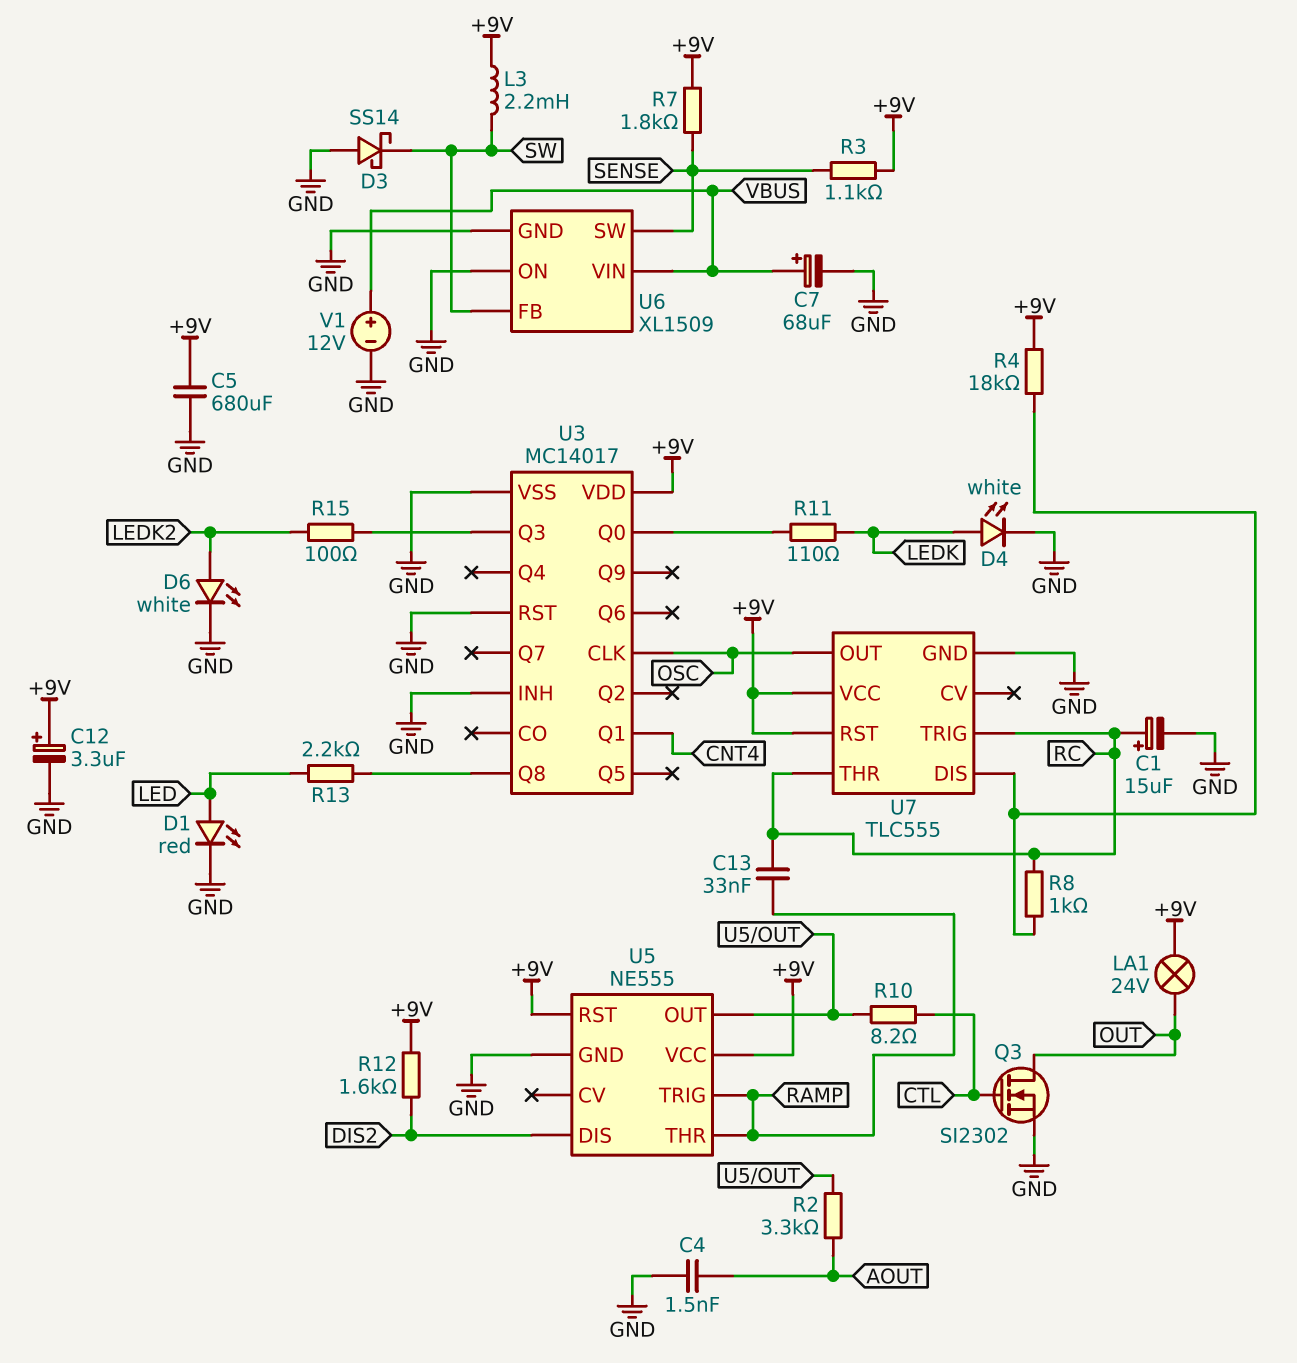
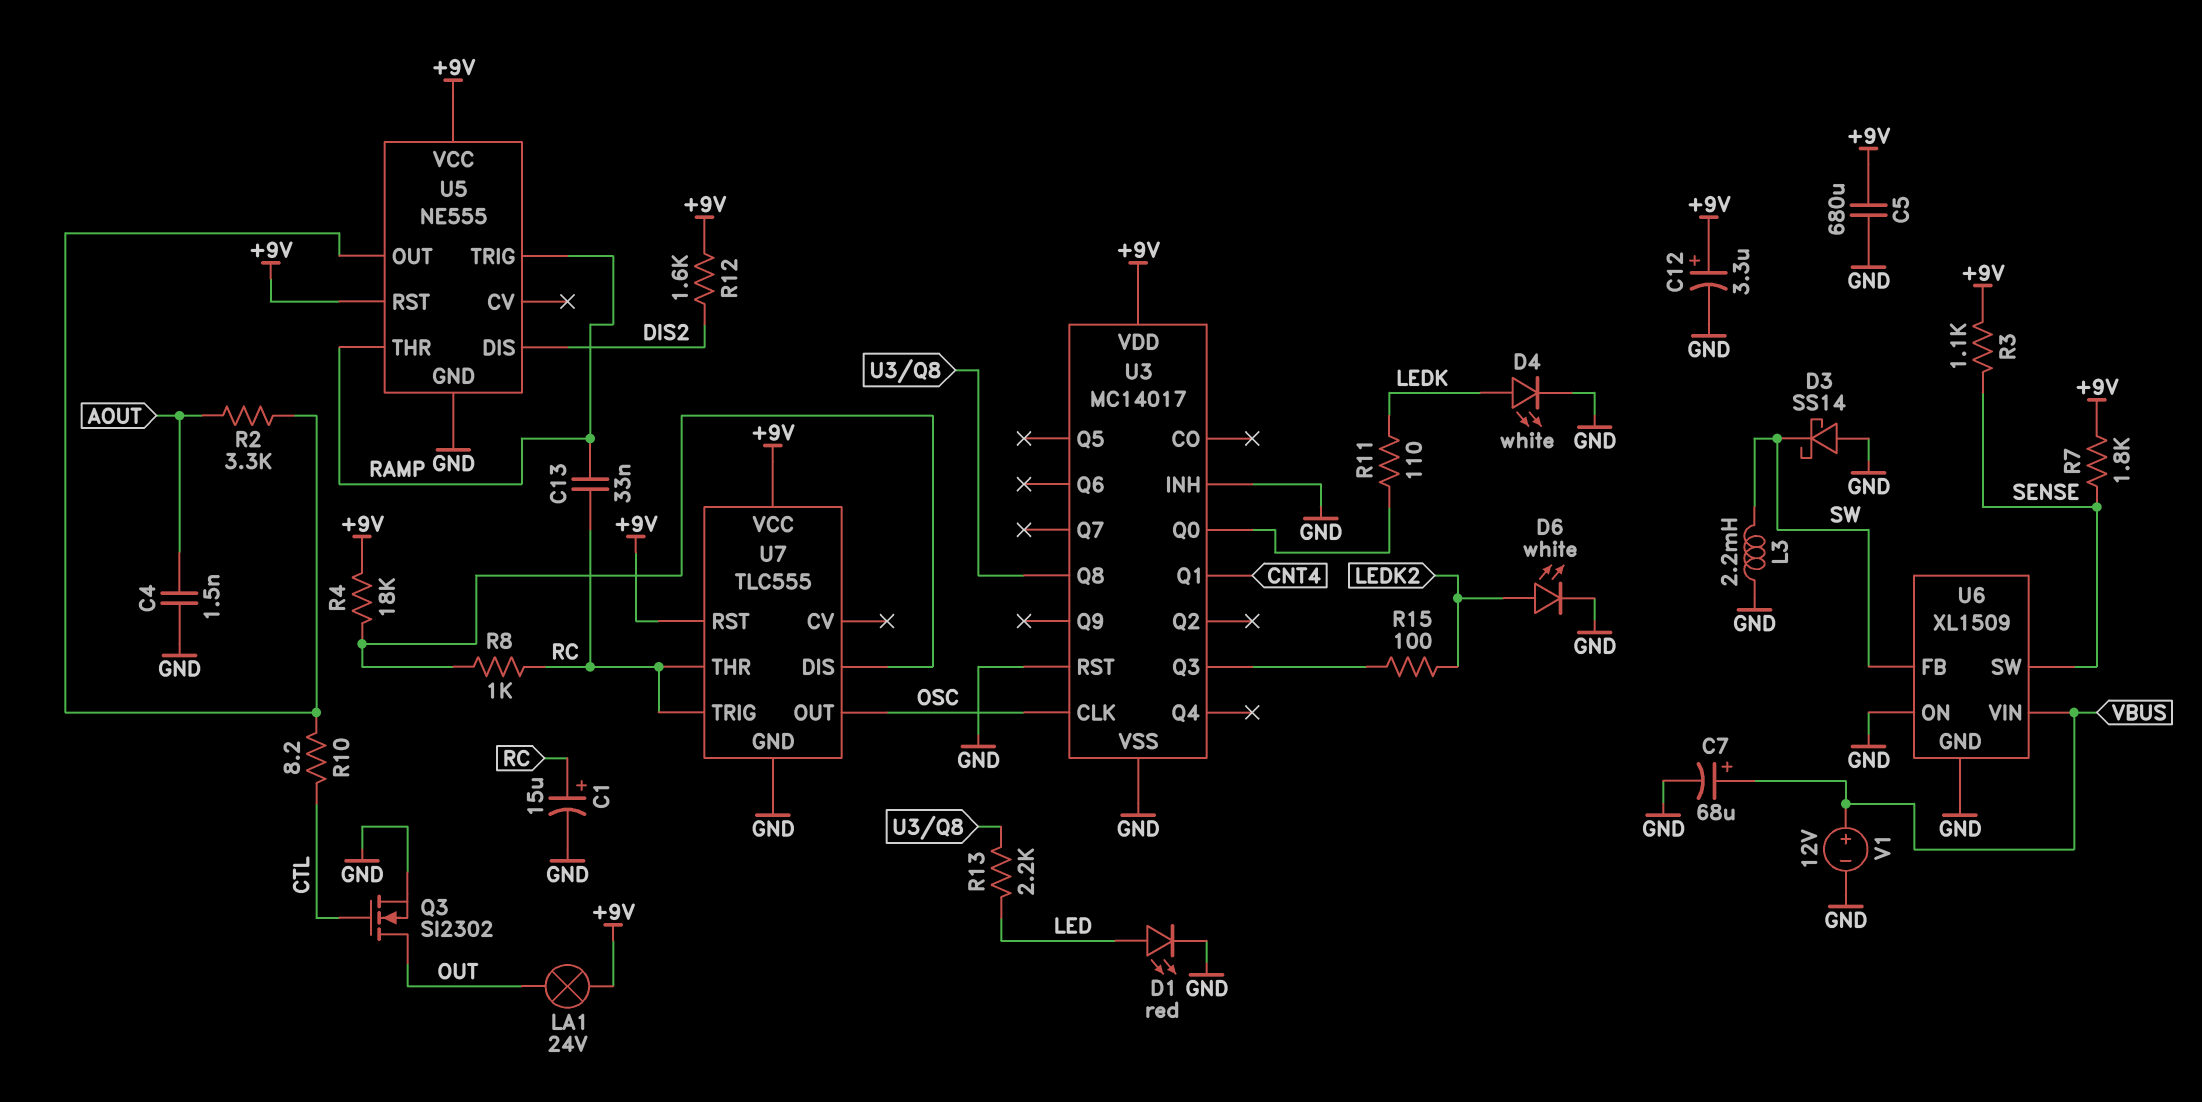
L3: 2.2mH (+9V, SW) -> 2.2mH (GND, SW)

